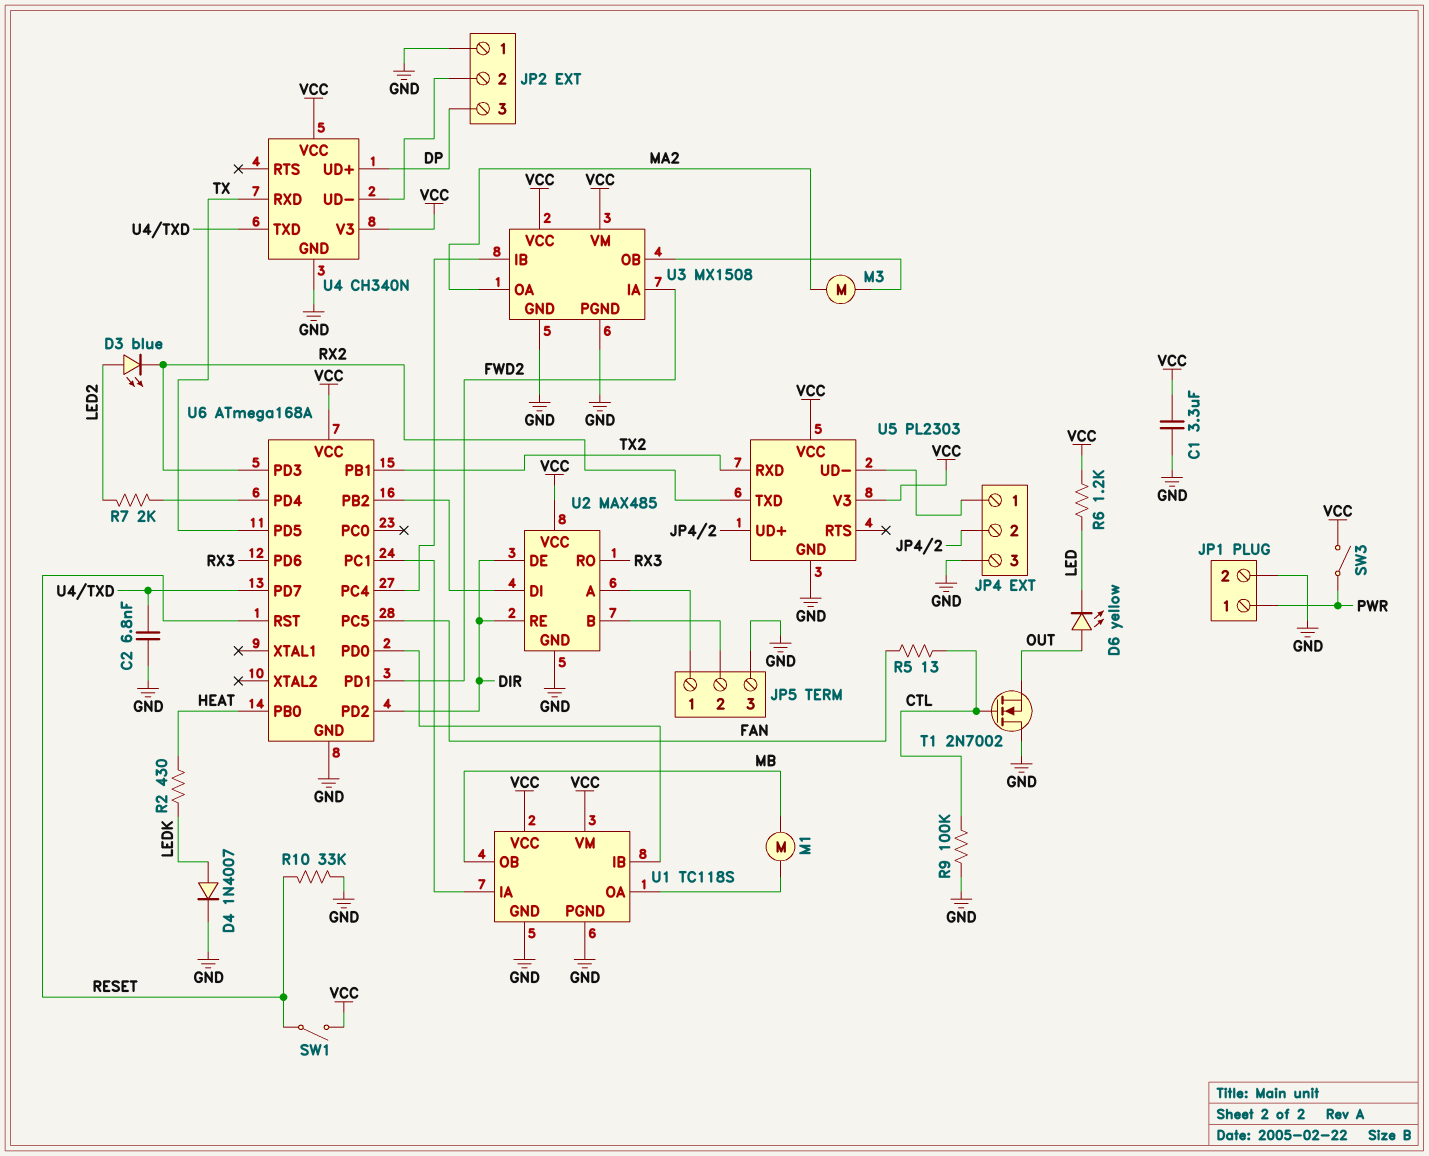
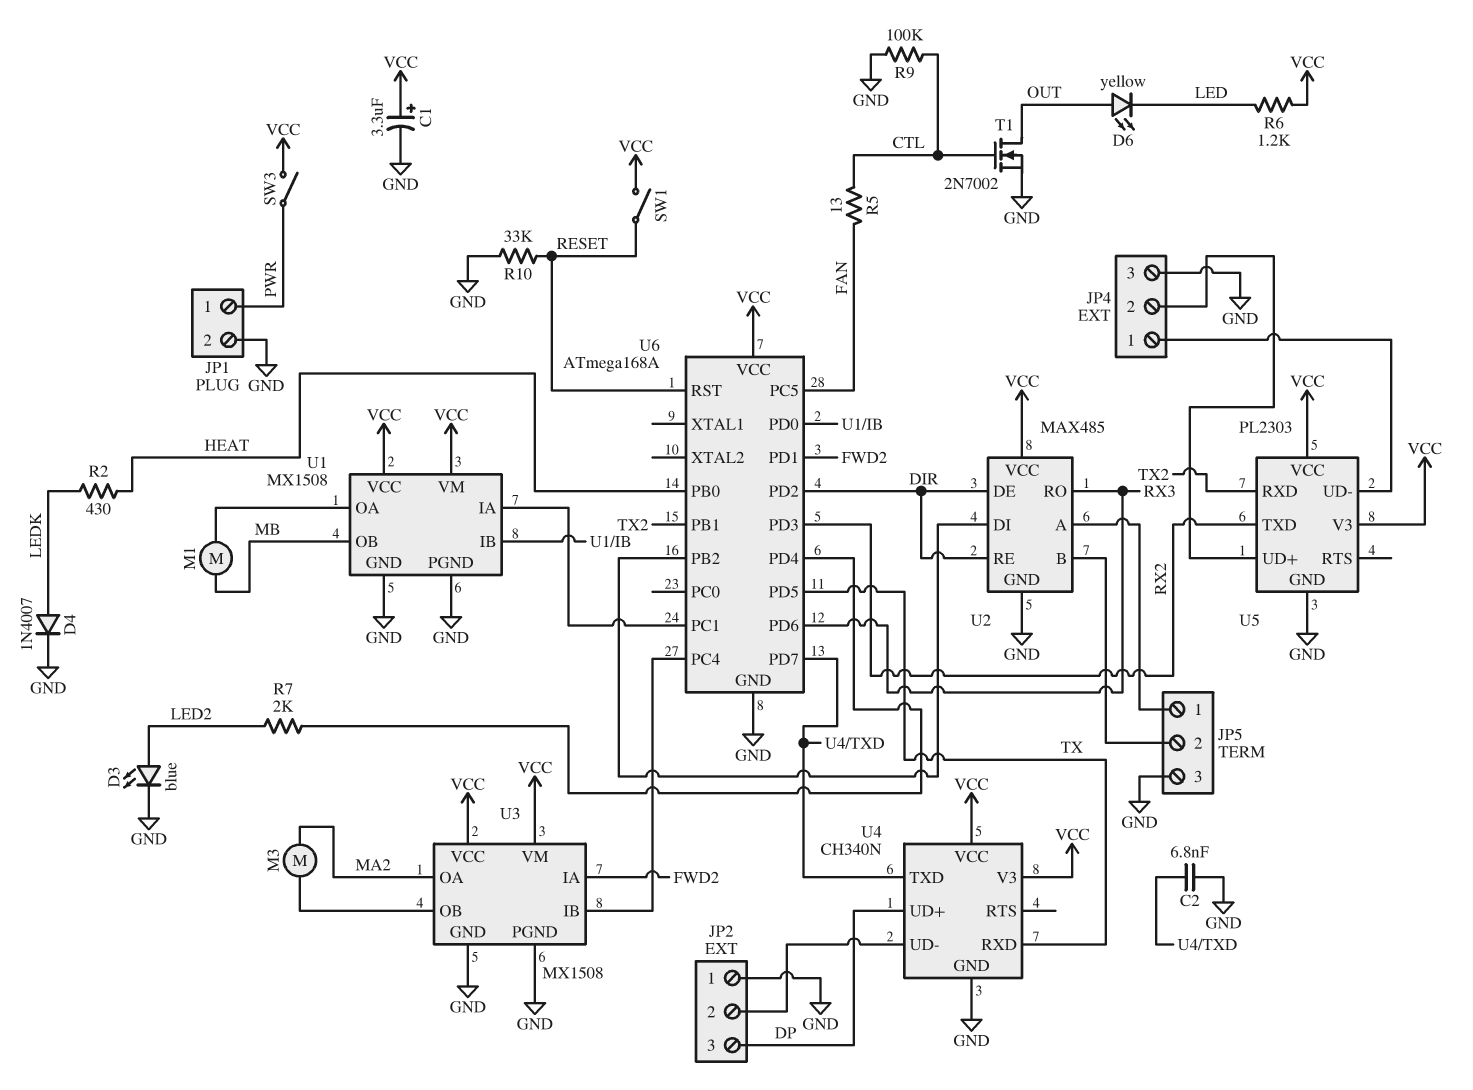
C1: 3.3uF (GND, VCC) -> 3.3uF (plus VCC, minus GND)
D3: LED blue (A LED2, K RX2) -> LED blue (A LED2, K GND)
T1: NMOS 2N7002 (G CTL, D GND, S OUT) -> NMOS 2N7002 (G CTL, D OUT, S GND)
U1: TC118S -> MX1508

